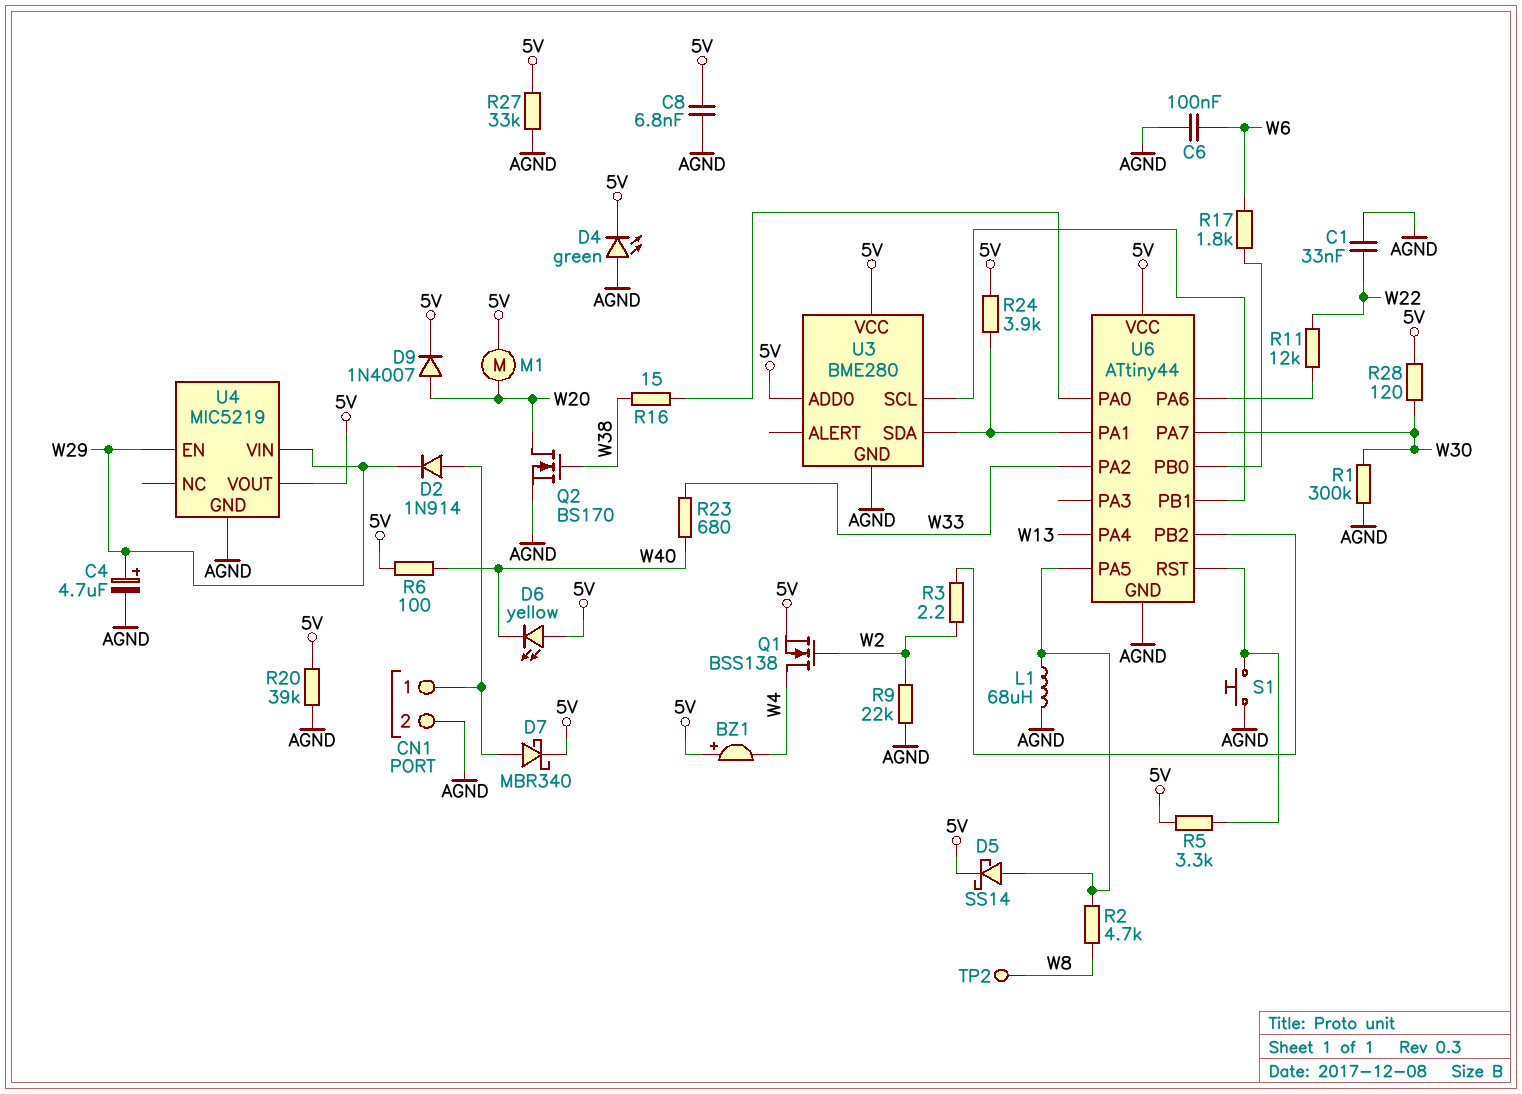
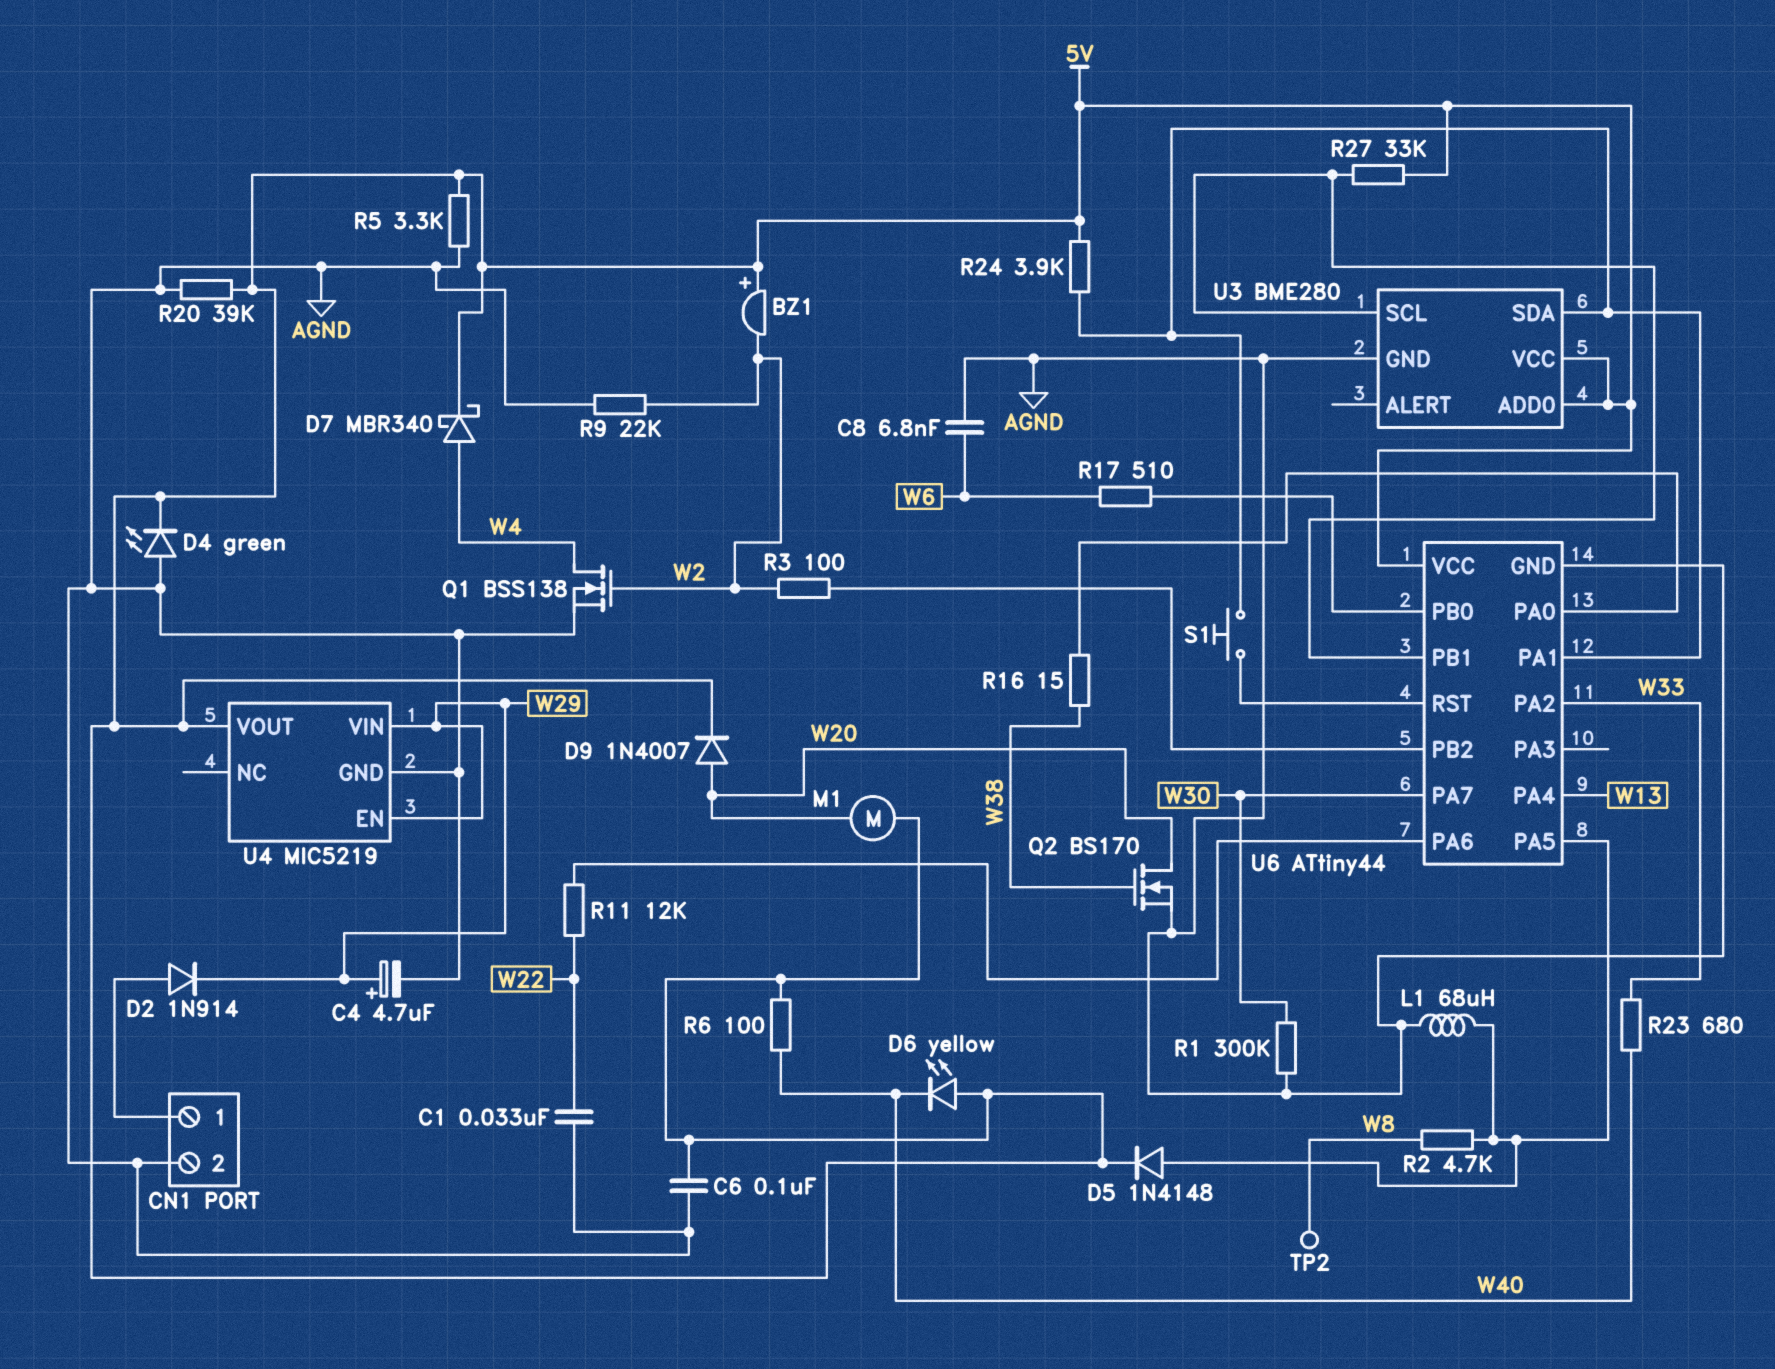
BZ1: buzzer (plus 5V, minus W4) -> buzzer (plus 5V, minus W2)
C6: 100nF (AGND, W6) -> 100nF (5V, AGND)
C8: 6.8nF (5V, AGND) -> 6.8nF (AGND, W6)
D5: schottky SS14 (A U6/PA5, K 5V) -> diode 1N4148 (A U6/PA5, K 5V)
D7: schottky MBR340 (A CN1/1, K 5V) -> schottky MBR340 (A W4, K 5V)
Q1: NMOS BSS138 (G W2, D W4, S 5V) -> NMOS BSS138 (G W2, D W4, S AGND)
R3: 2.2 (U6/PB2, W2) -> 100 (U6/PB2, W2)
R5: 3.3k (5V, U6/RST) -> 3.3k (5V, AGND)
R17: 1.8k (U6/PB0, W6) -> 510 (U6/PB0, W6)
R27: 33k (5V, AGND) -> 33k (5V, U3/SCL)
R28: 120 (5V, W30) -> none
S1: button (AGND, U6/RST) -> button (U3/SDA, U6/RST)

